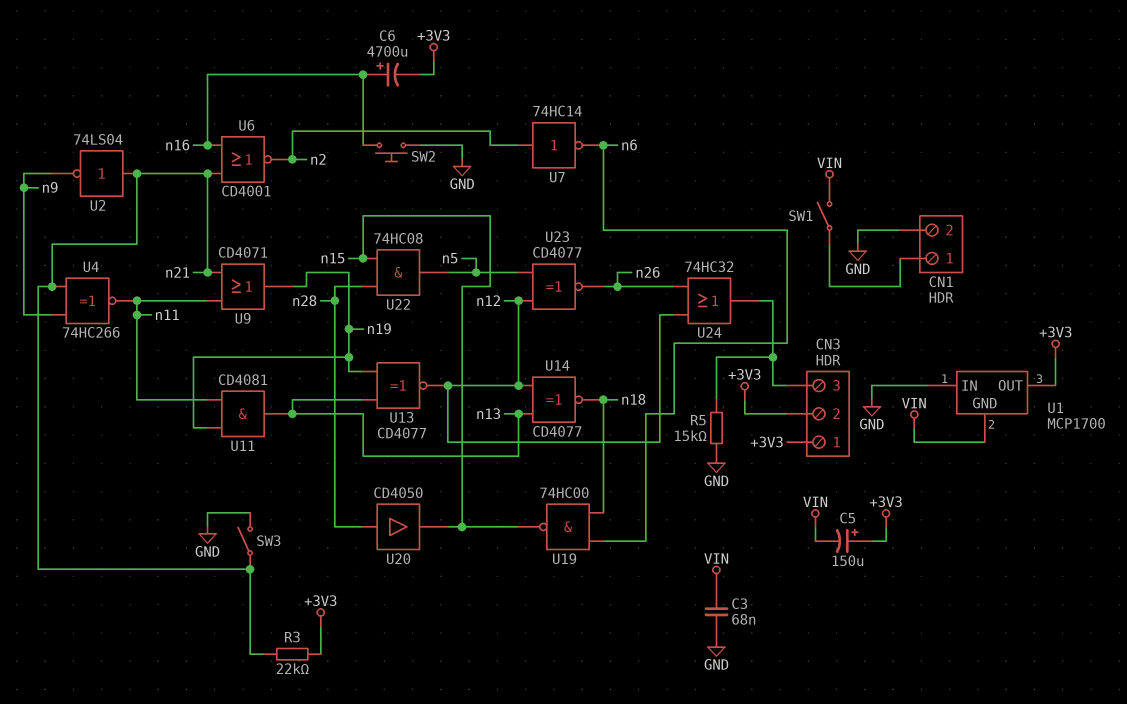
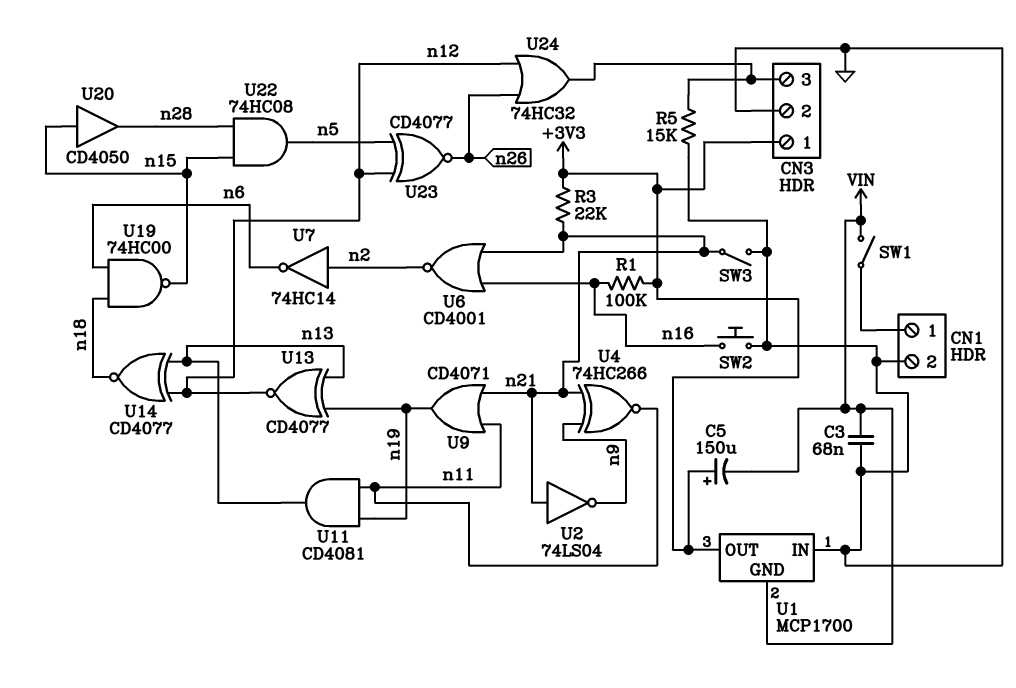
C6: 4700uF (plus n16, minus +3V3) -> none
CN3 pin 2: +3V3 -> GND
R1: none -> 100k (+3V3, n16)
U20: buffer CD4050 (in n28, out n15) -> buffer CD4050 (in n15, out n28)

